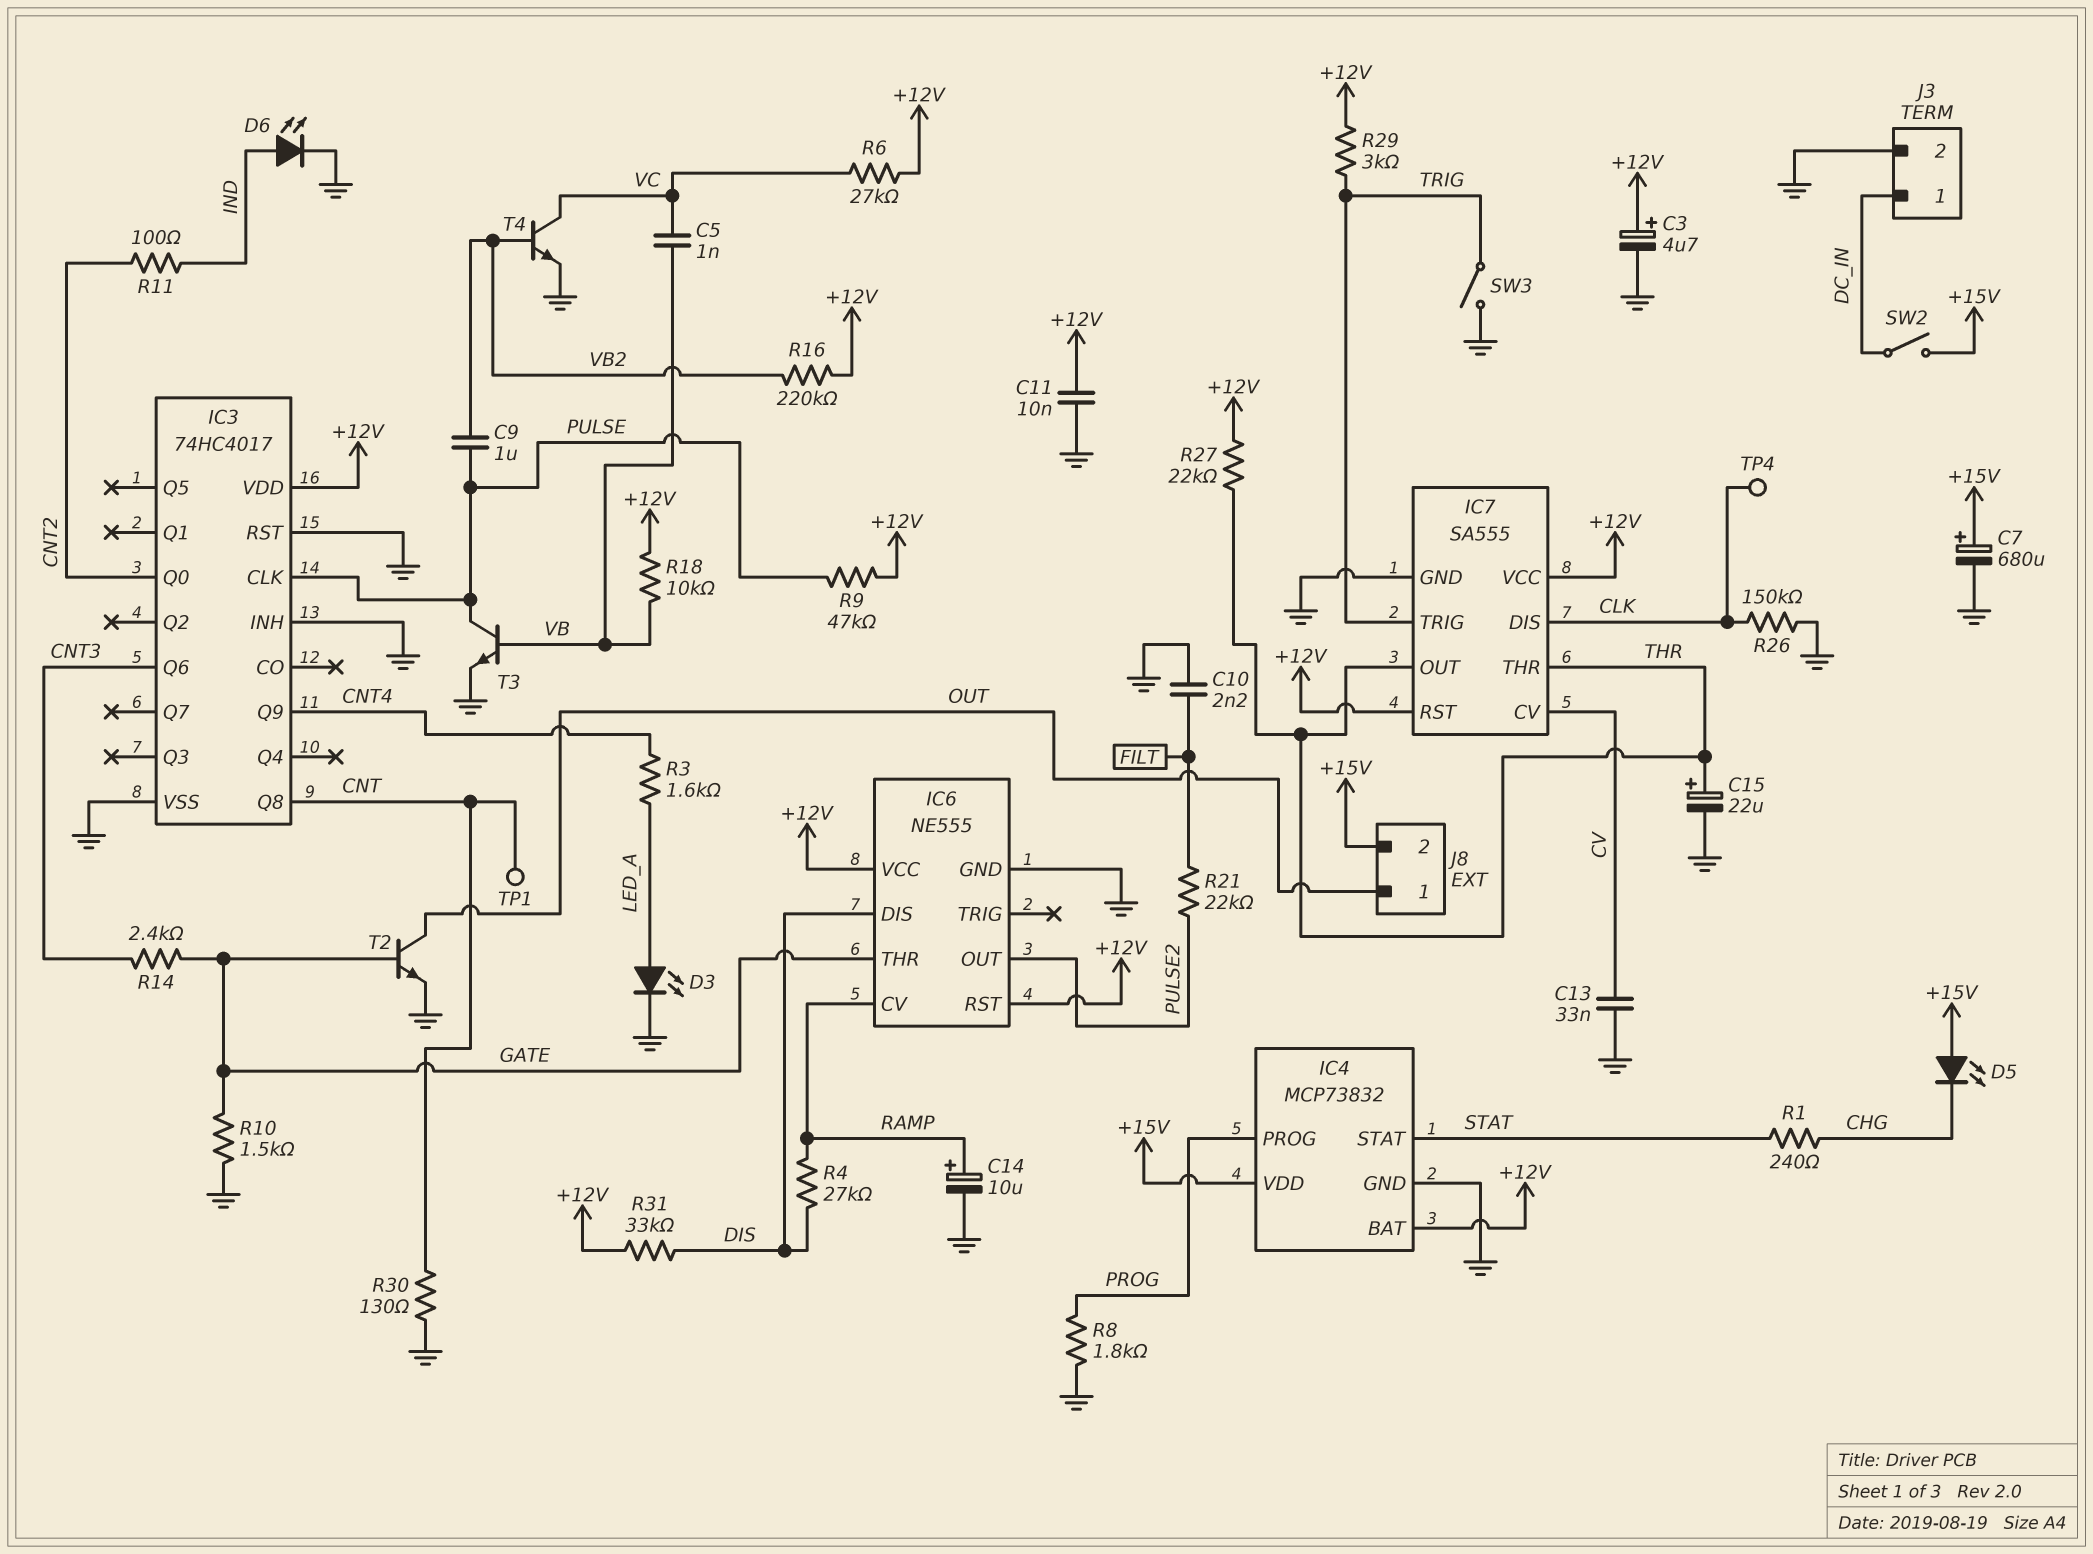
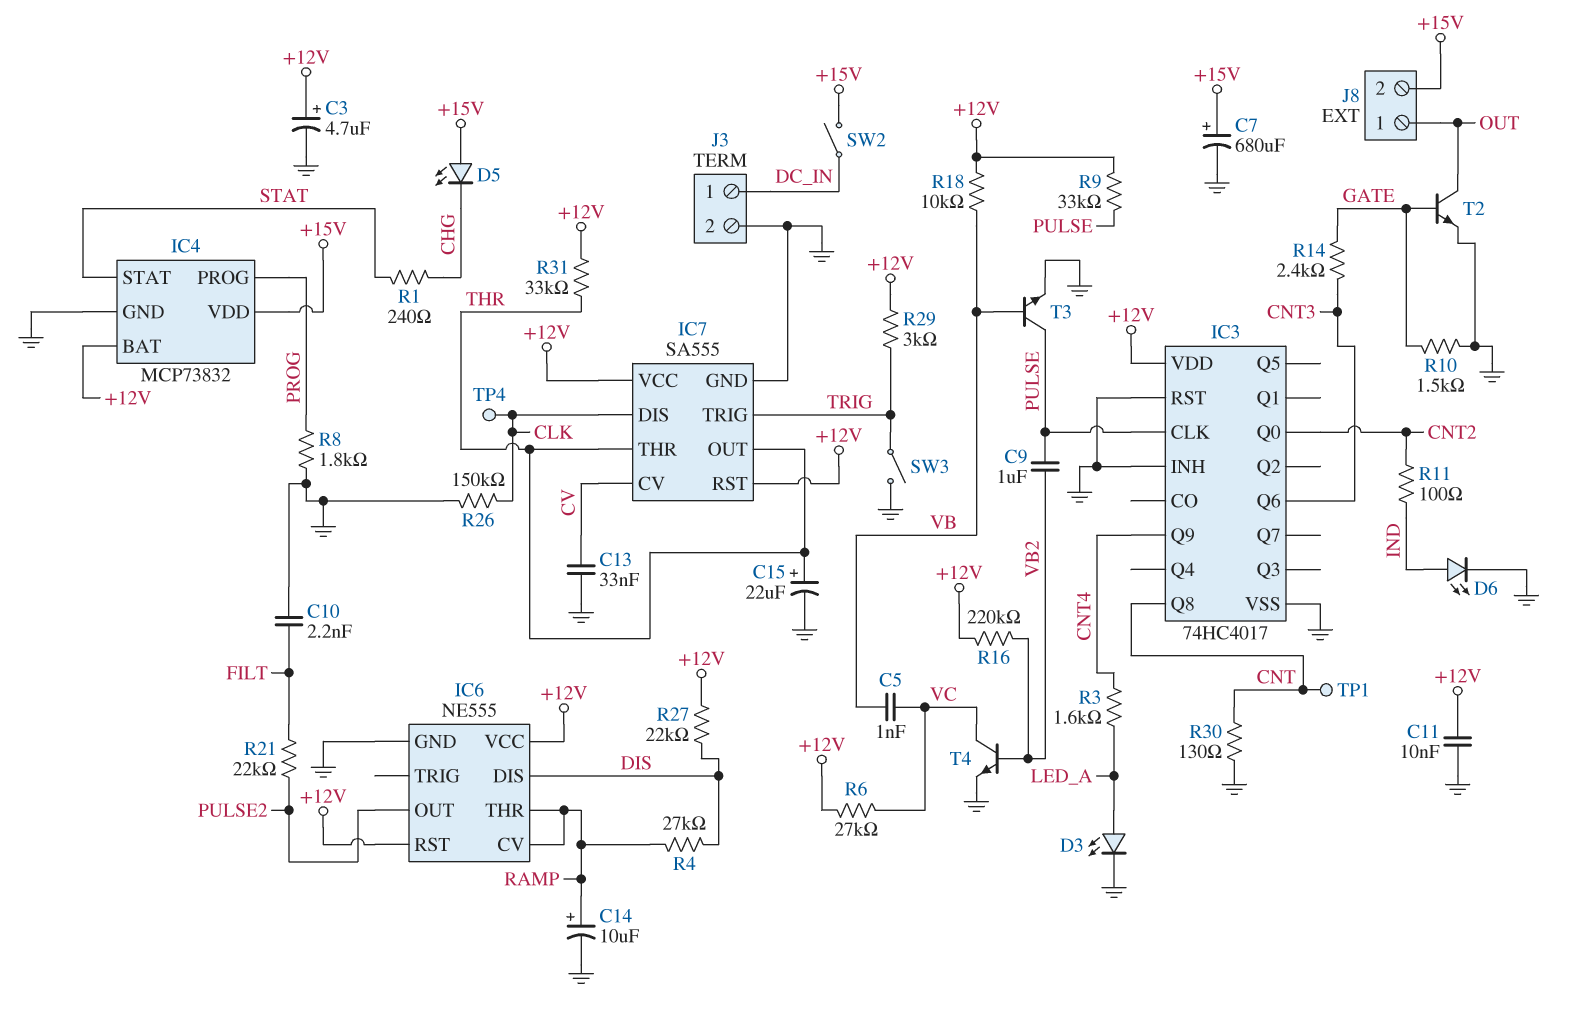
IC6 pin THR: GATE -> RAMP
R9: 47k (+12V, PULSE) -> 33k (+12V, PULSE)
R27: 22k (+12V, THR) -> 22k (+12V, DIS)
R31: 33k (+12V, DIS) -> 33k (+12V, THR)

